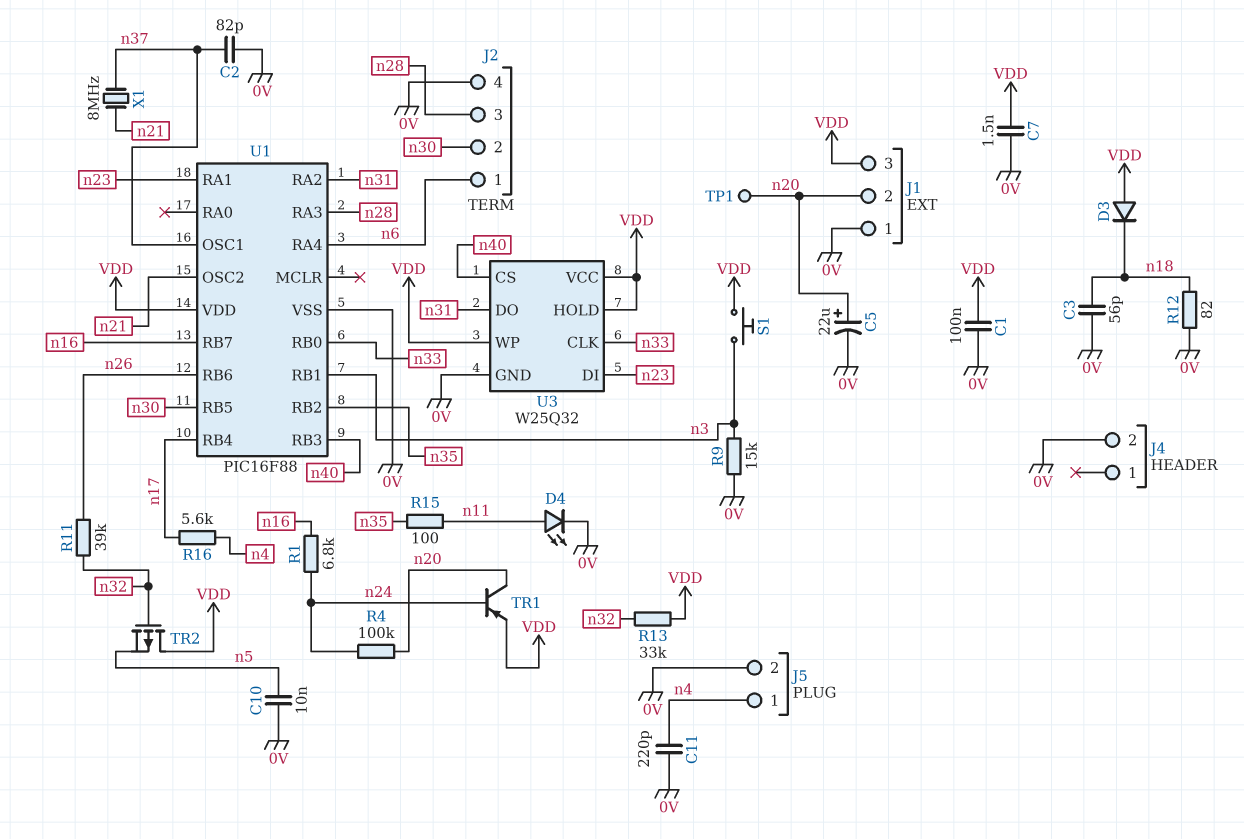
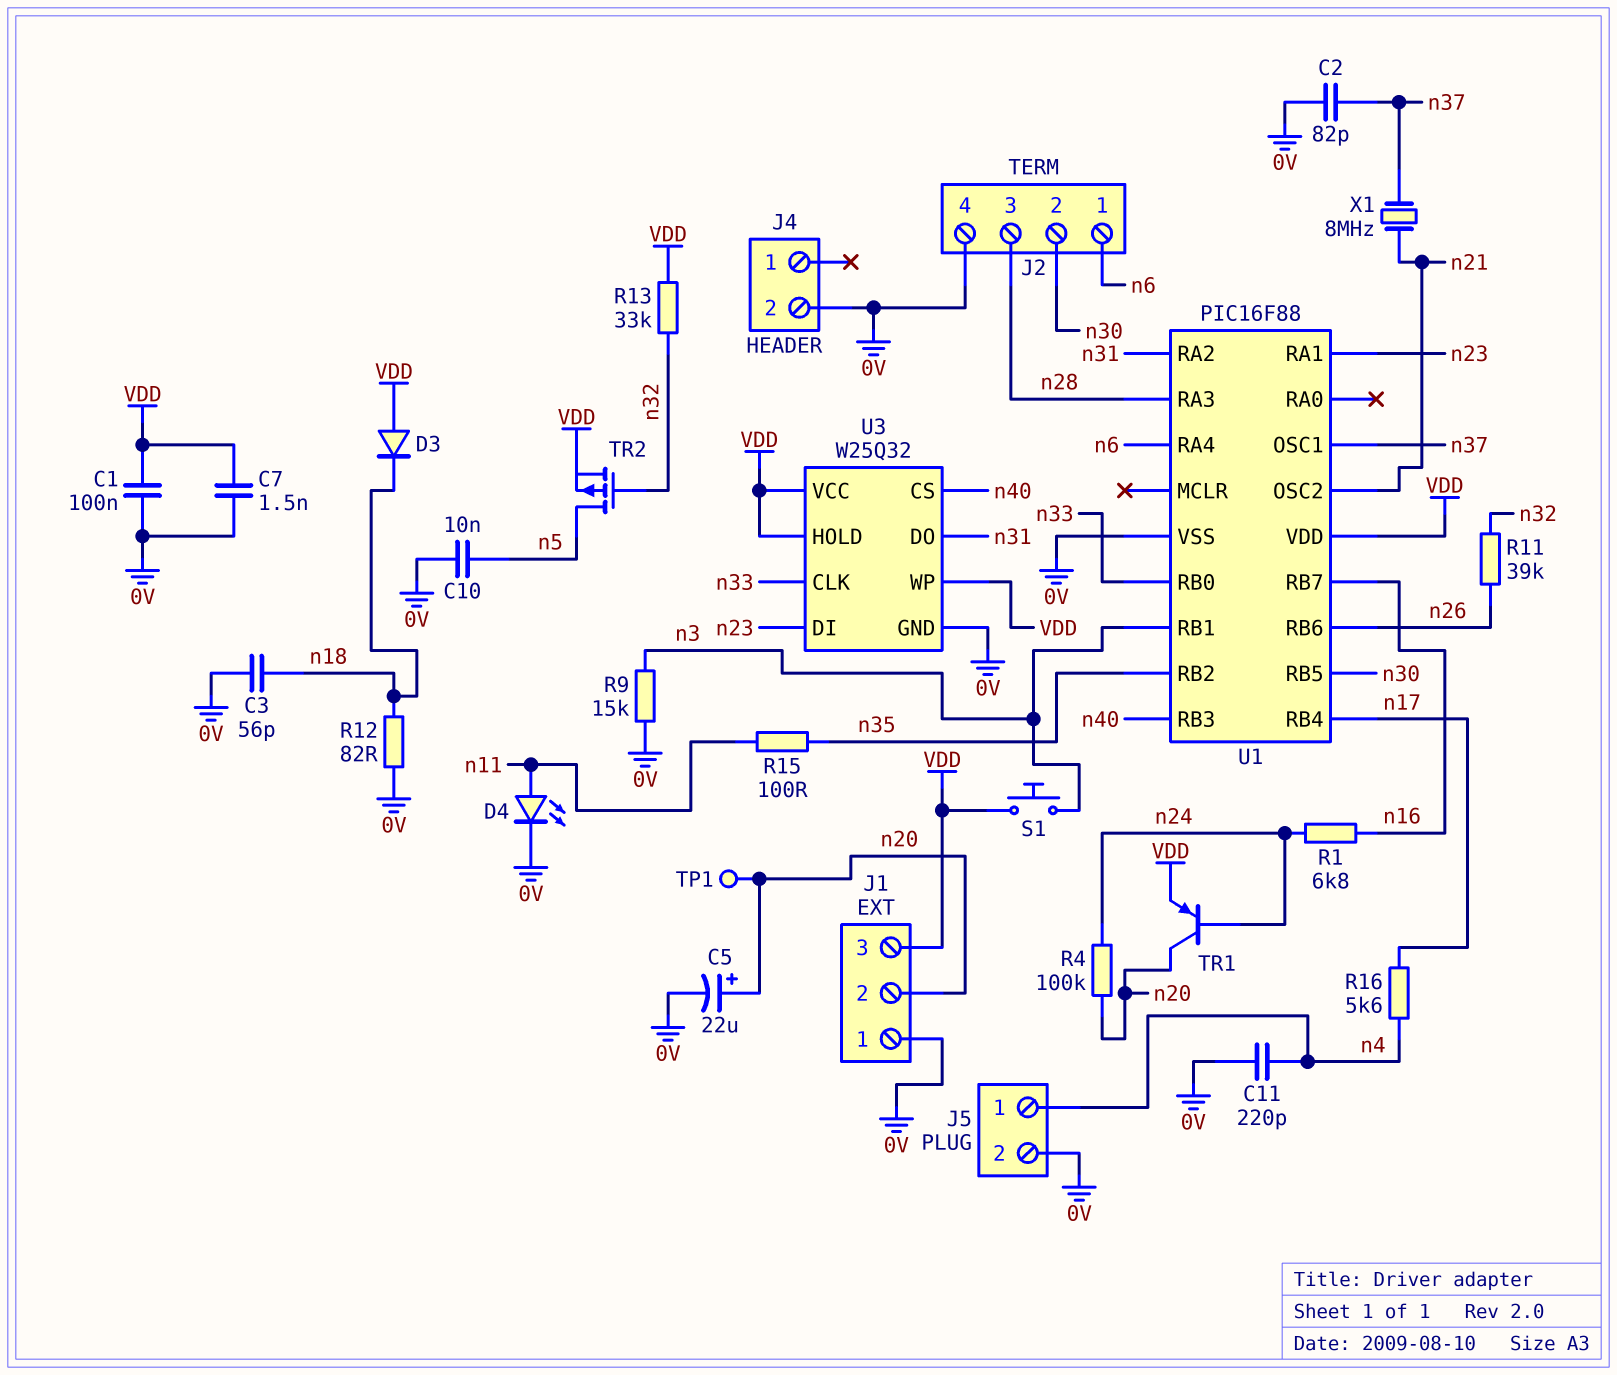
TR2: PMOS (G n32, D VDD, S n5) -> PMOS (G n32, D n5, S VDD)

